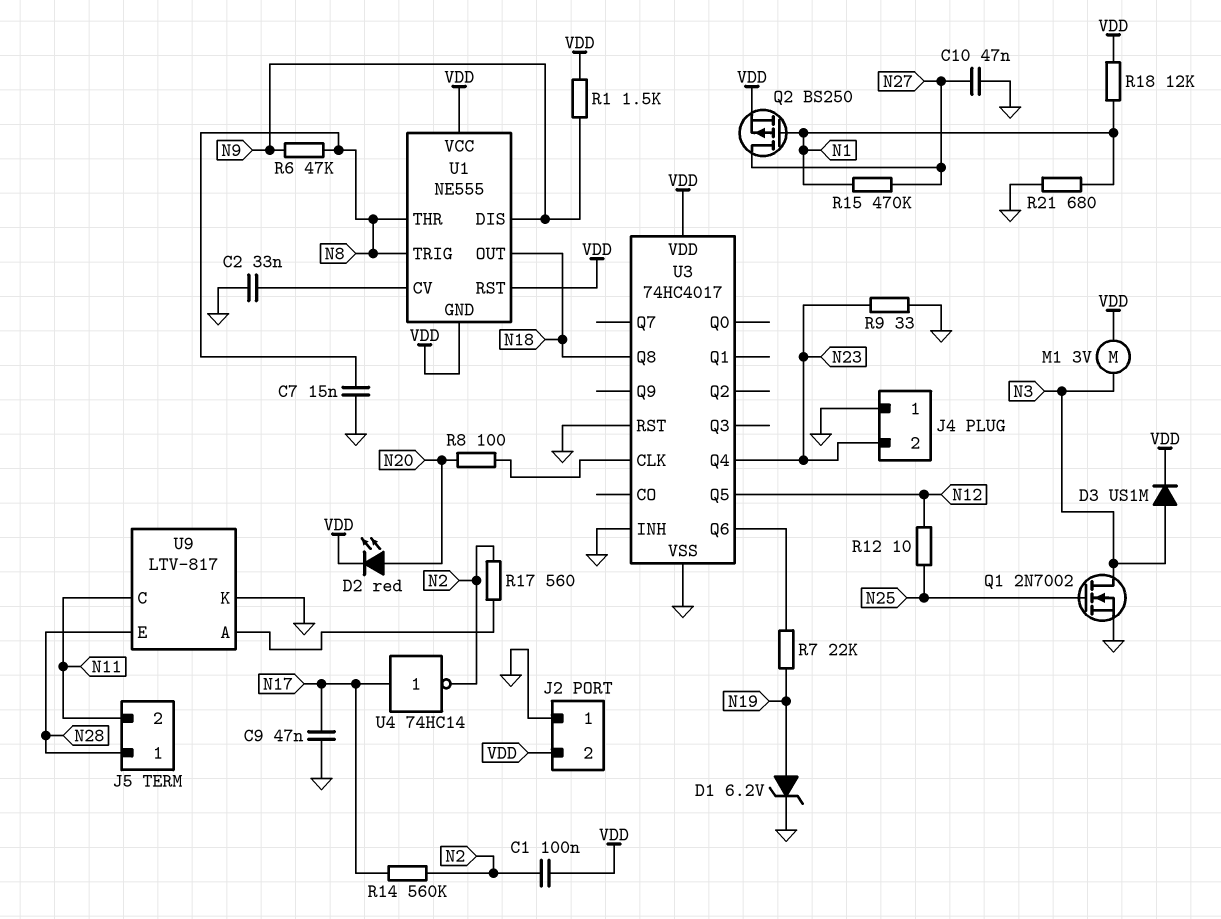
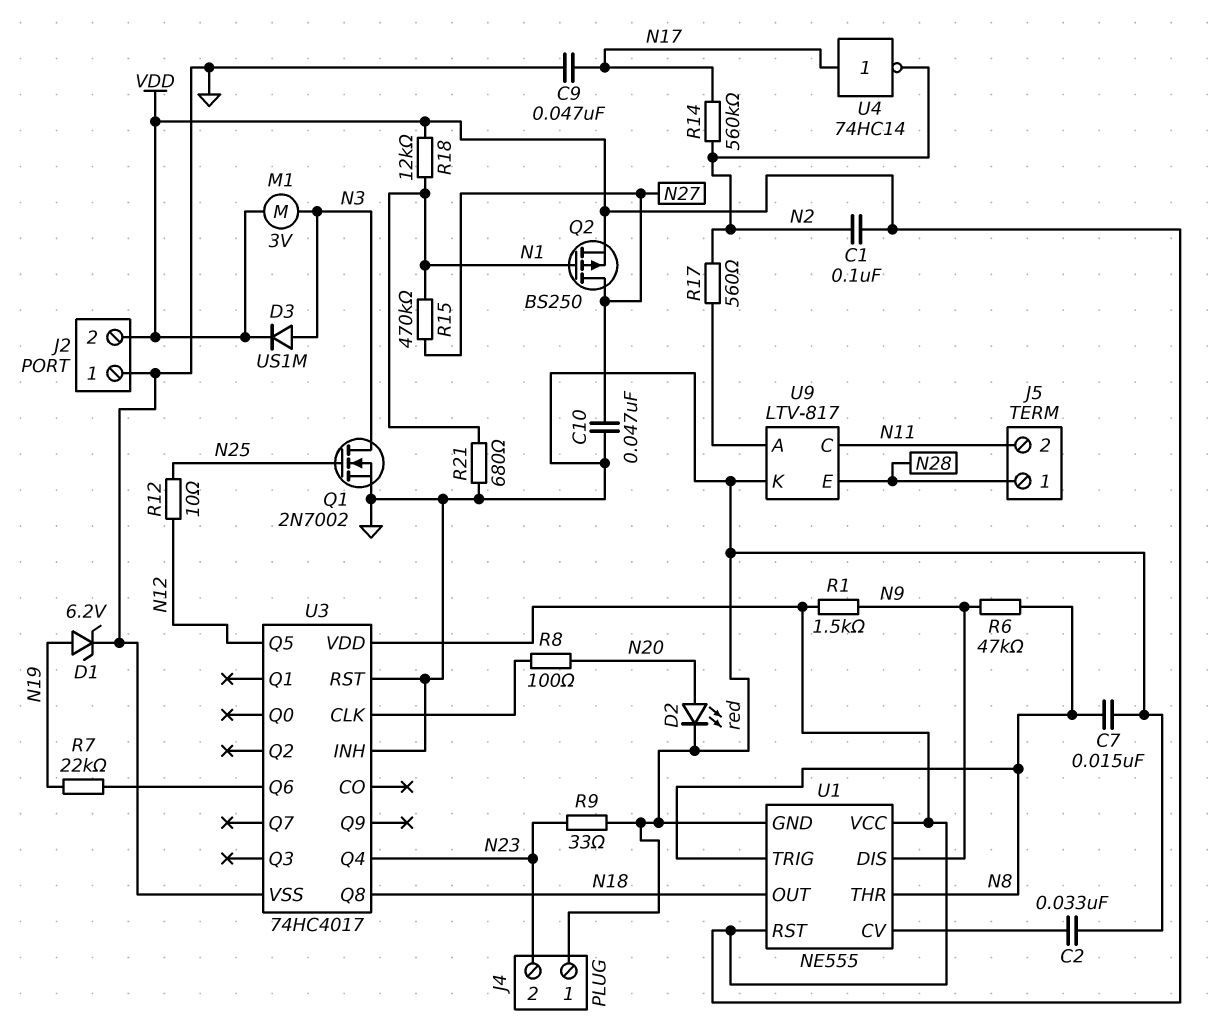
D2: LED red (A N20, K VDD) -> LED red (A N20, K GND)
U1 pin GND: VDD -> GND

